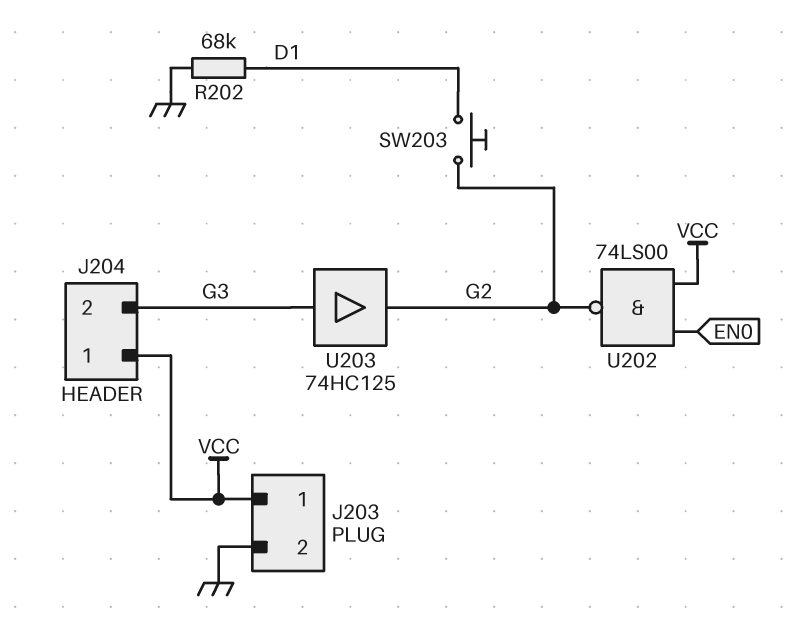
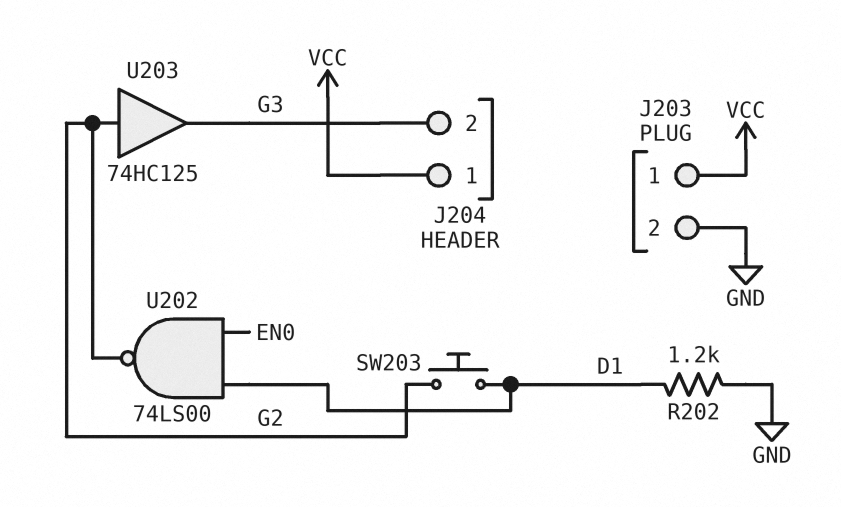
R202: 68k (D1, GND) -> 1.2k (D1, GND)
U202: NAND 74LS00 (in EN0, in VCC, out G2) -> NAND 74LS00 (in D1, in EN0, out G2)
U203: buffer 74HC125 (in G3, out G2) -> buffer 74HC125 (in G2, out G3)

